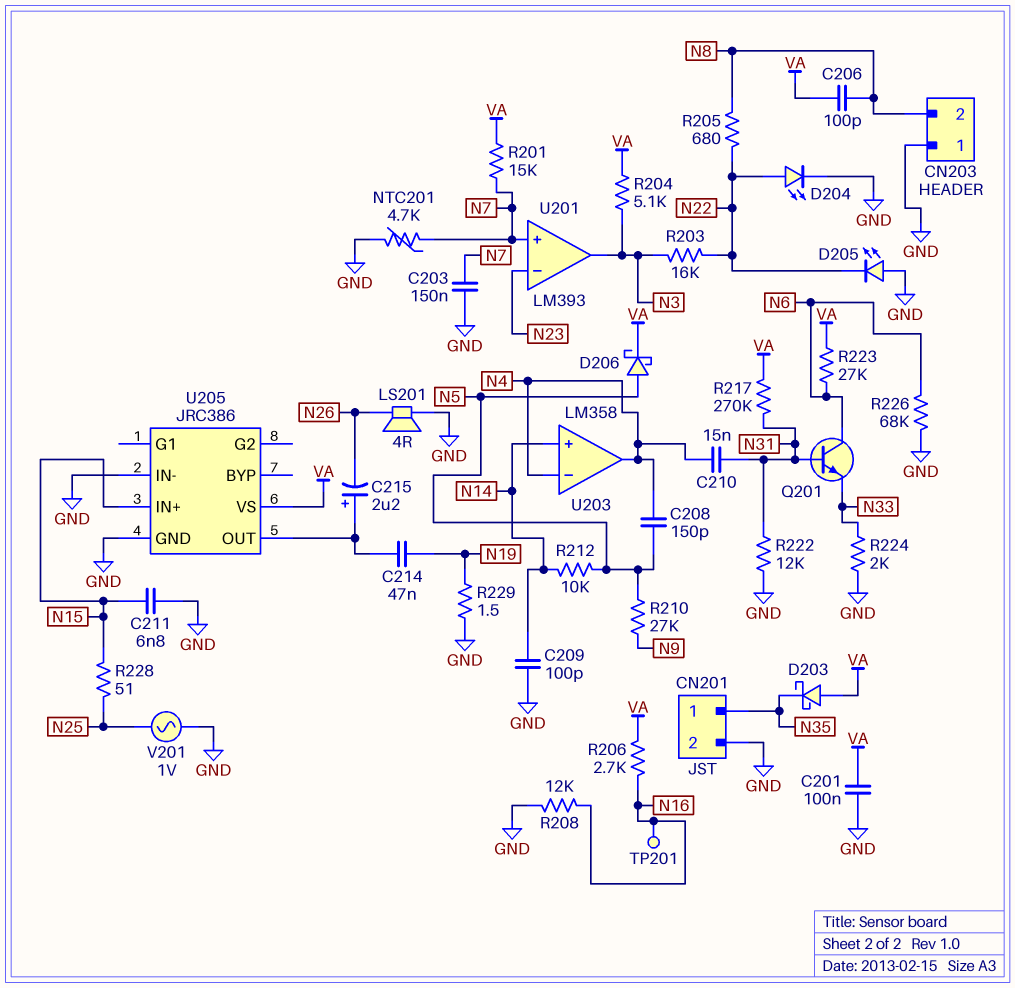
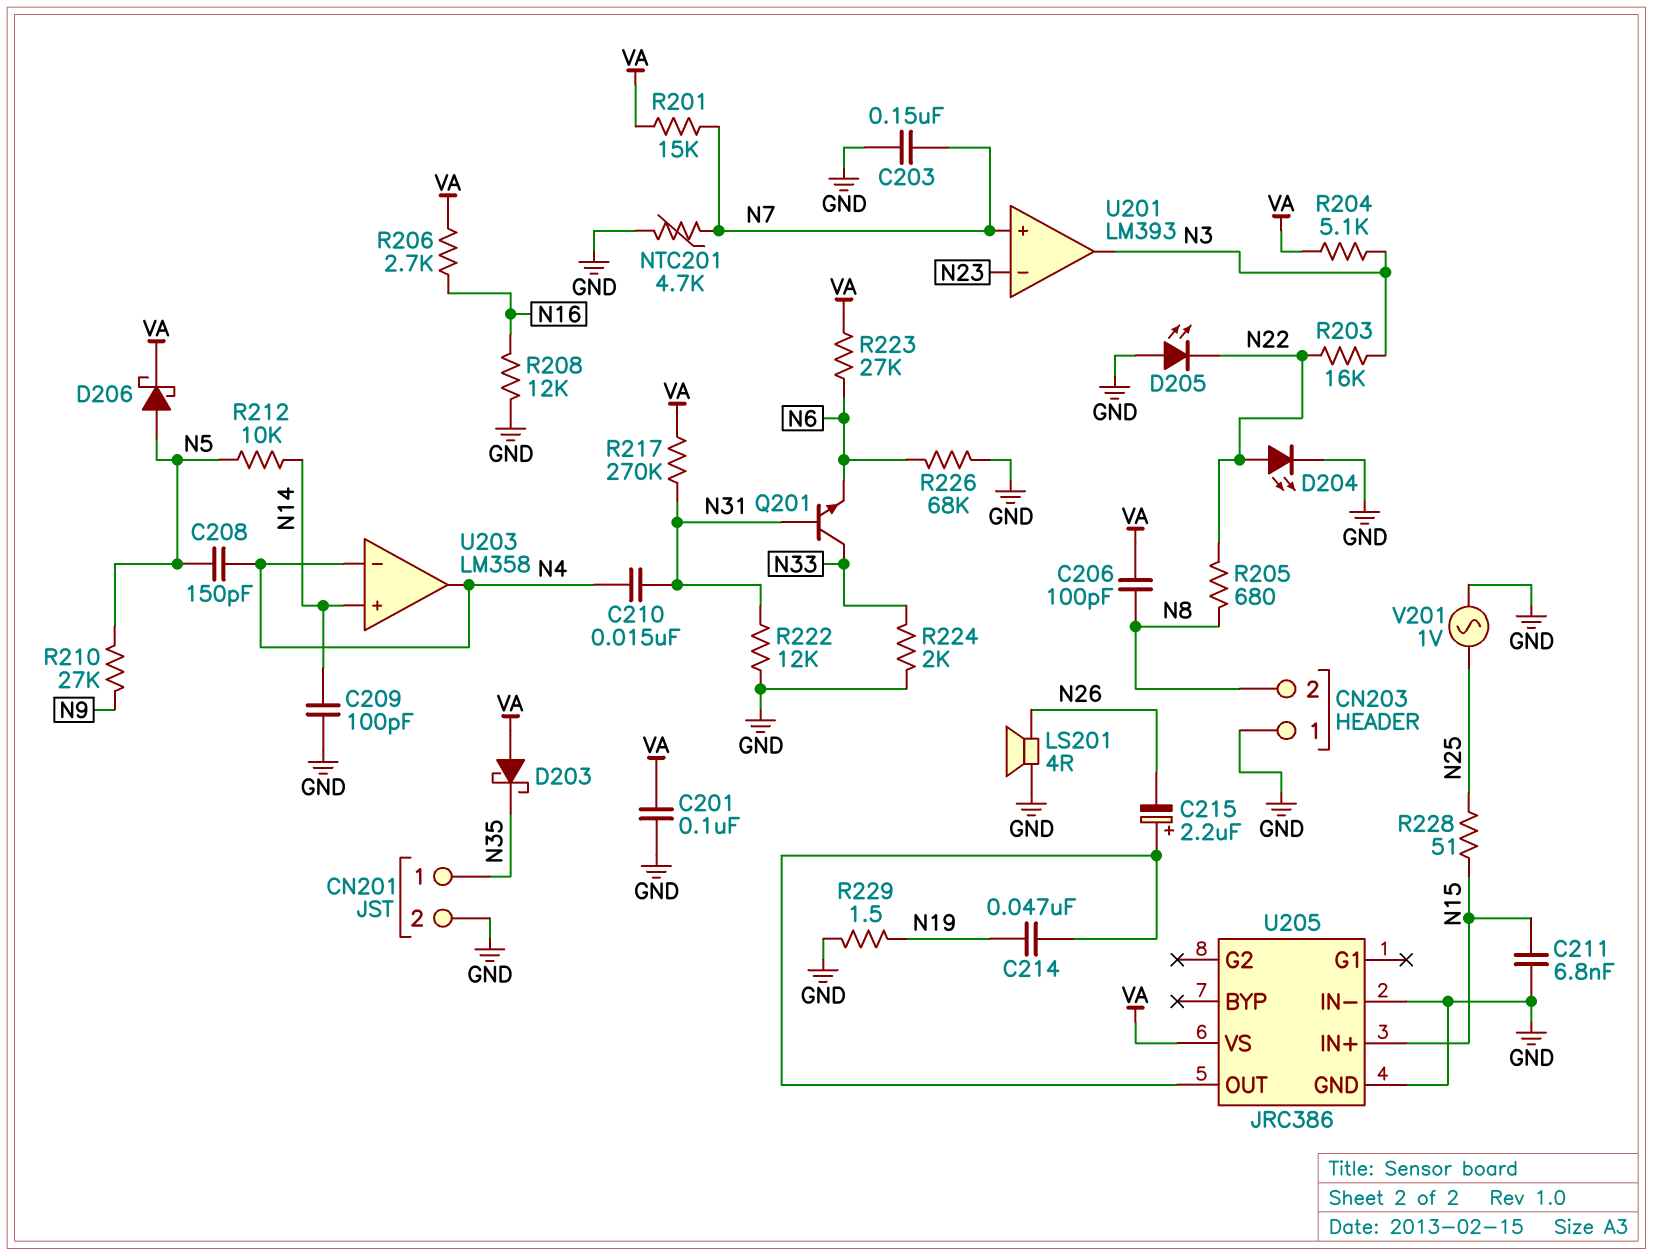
Q201: NPN (B N31, C N6, E N33) -> NPN (B N31, C N33, E N6)
TP201: test point (N16) -> none

